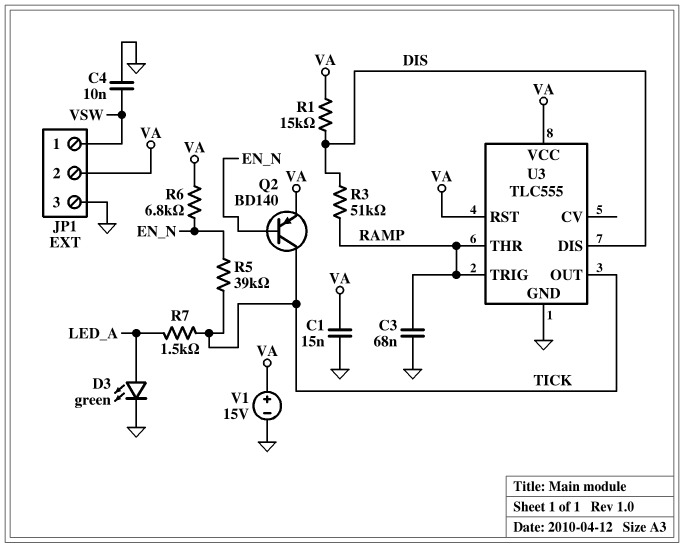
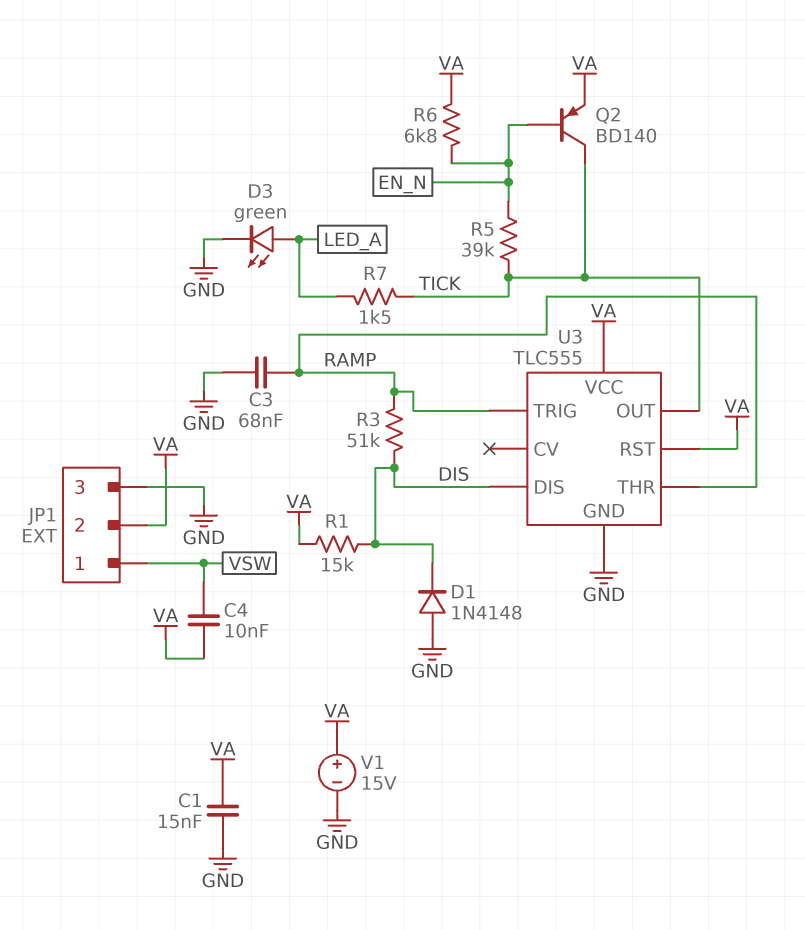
C4: 10nF (GND, VSW) -> 10nF (VA, VSW)
D1: none -> diode 1N4148 (A GND, K DIS)

